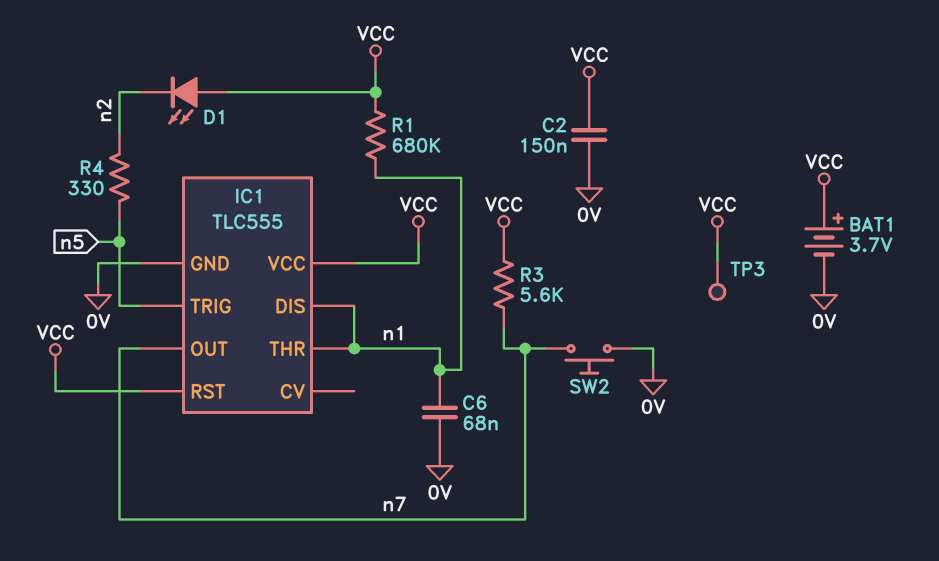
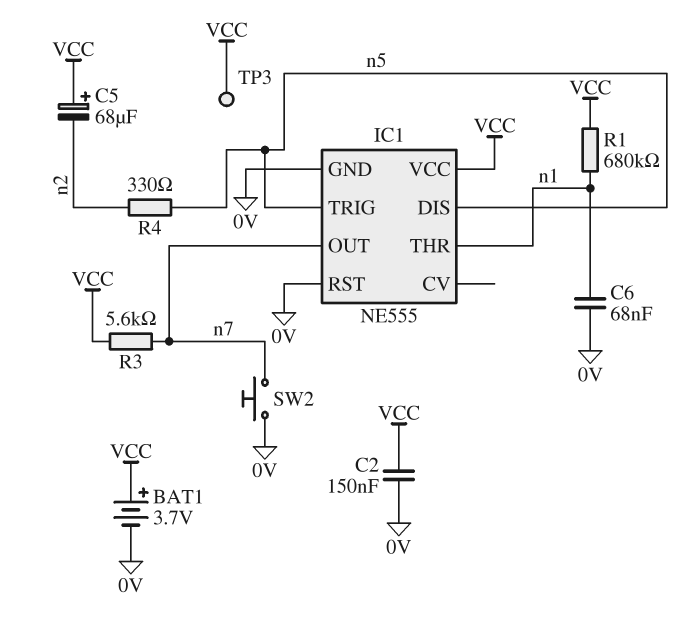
C5: none -> 68uF (plus VCC, minus n2)
D1: LED (A VCC, K n2) -> none
IC1: TLC555 -> NE555
IC1 pin DIS: n1 -> n5
IC1 pin RST: VCC -> 0V

